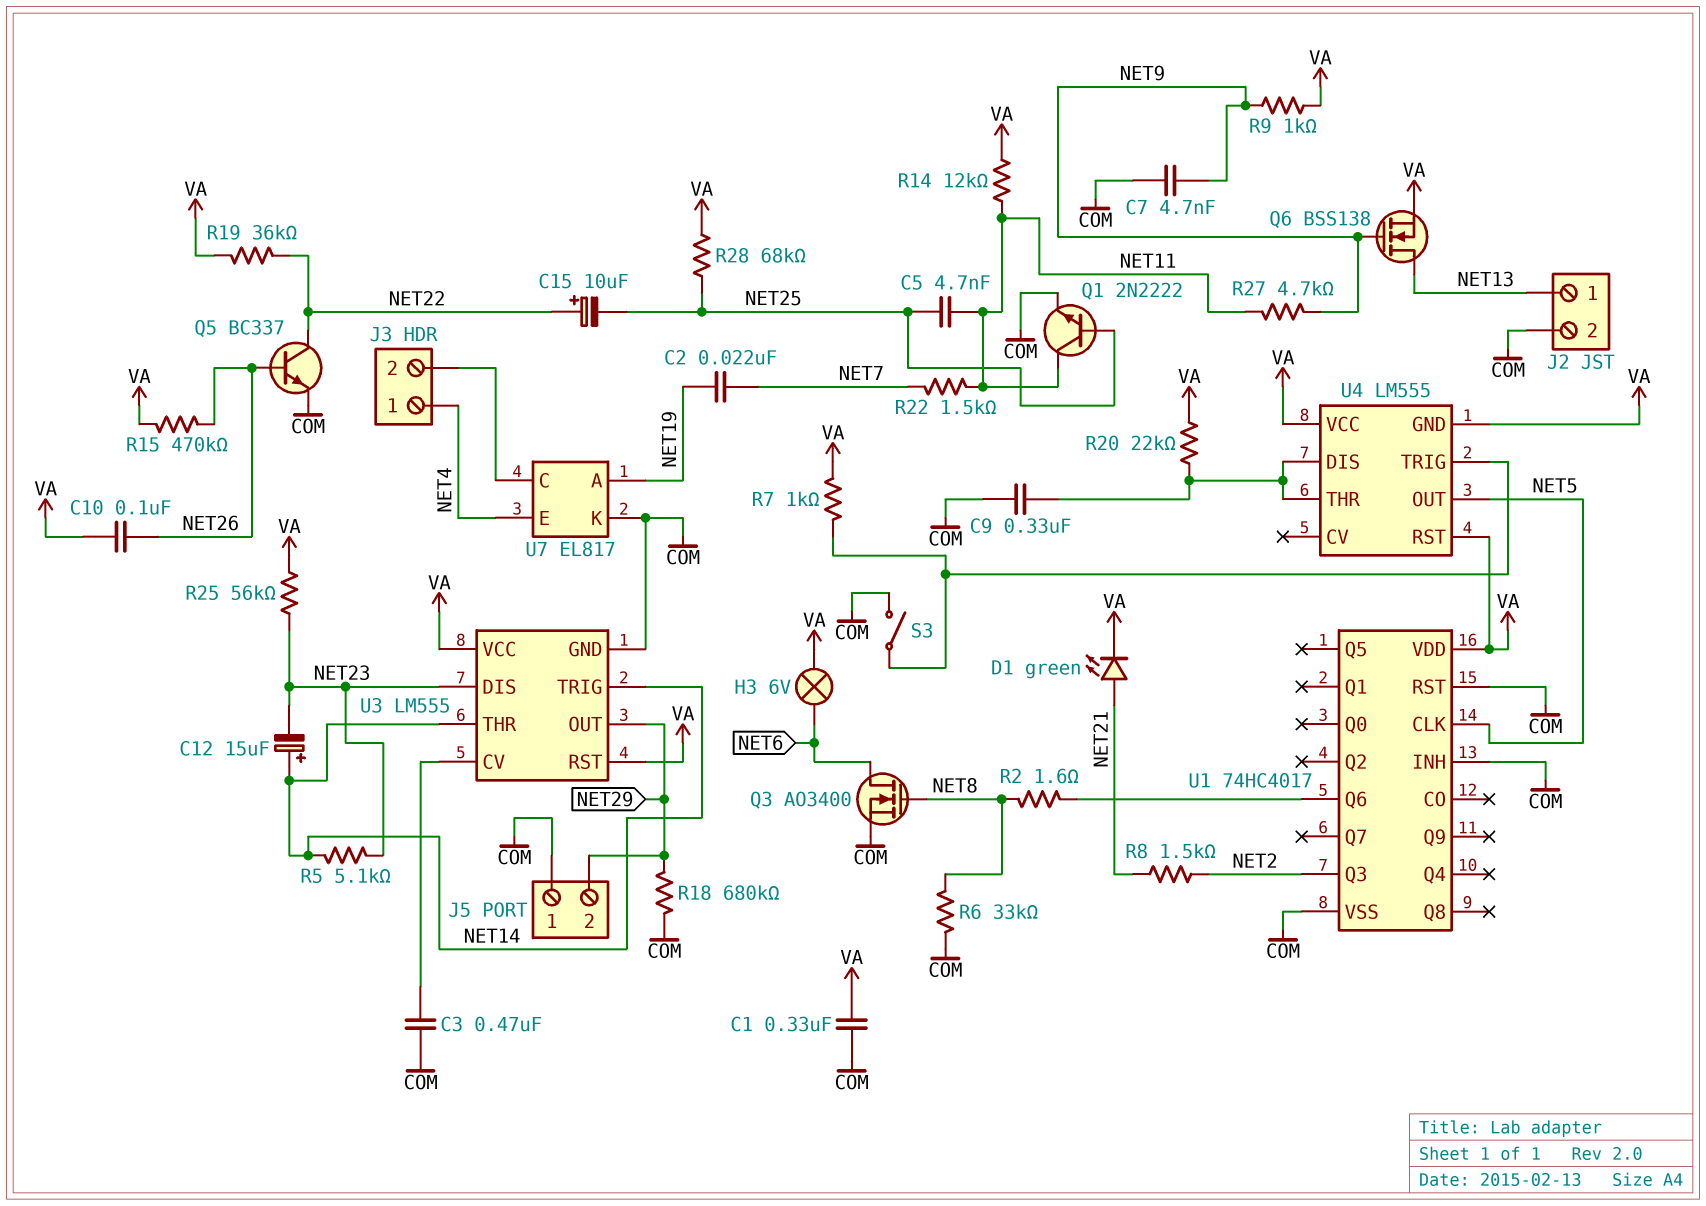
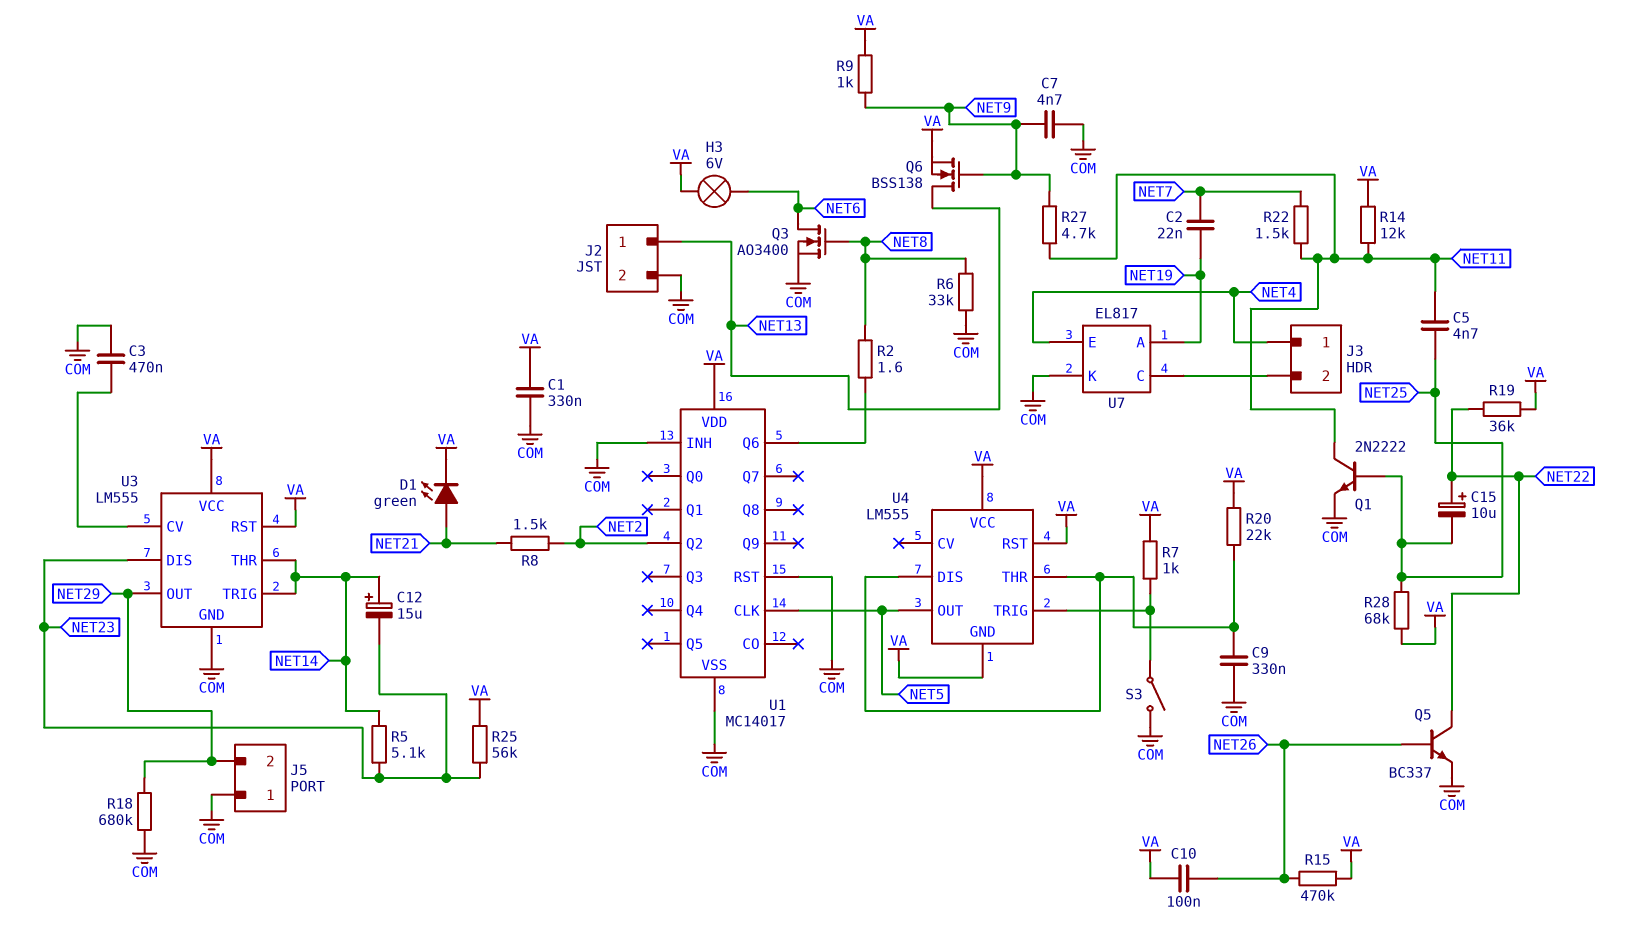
U1: 74HC4017 -> MC14017
U1 pin Q2: none -> NET2
U1 pin Q3: NET2 -> none

